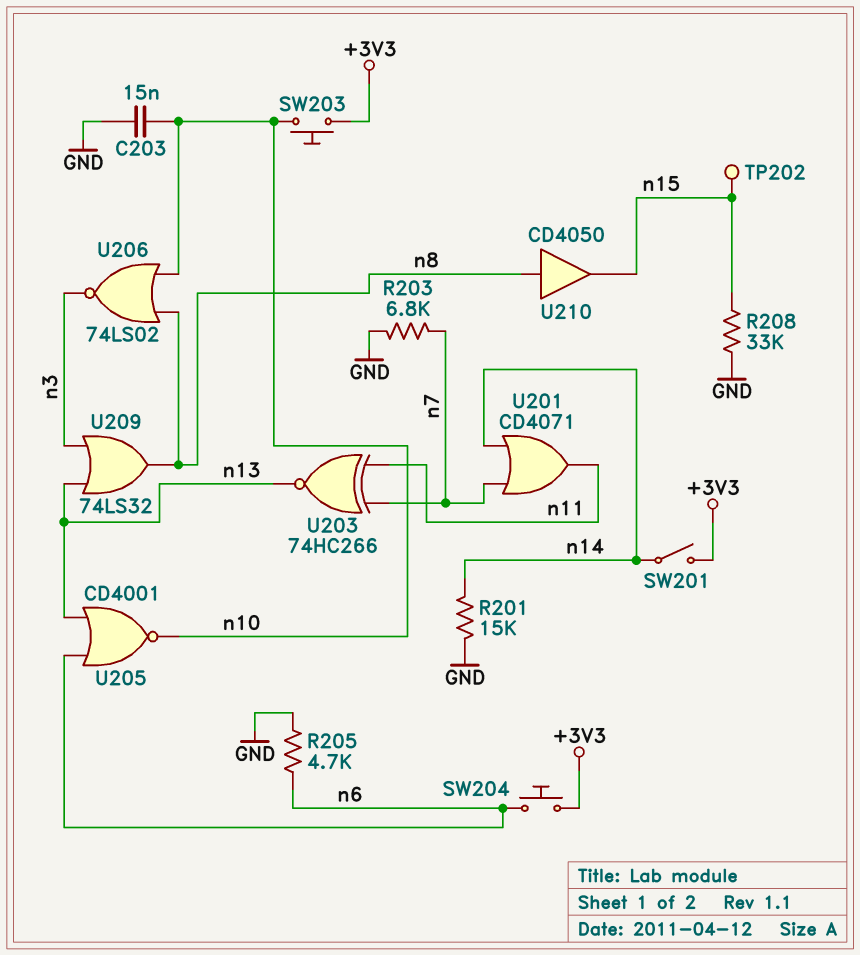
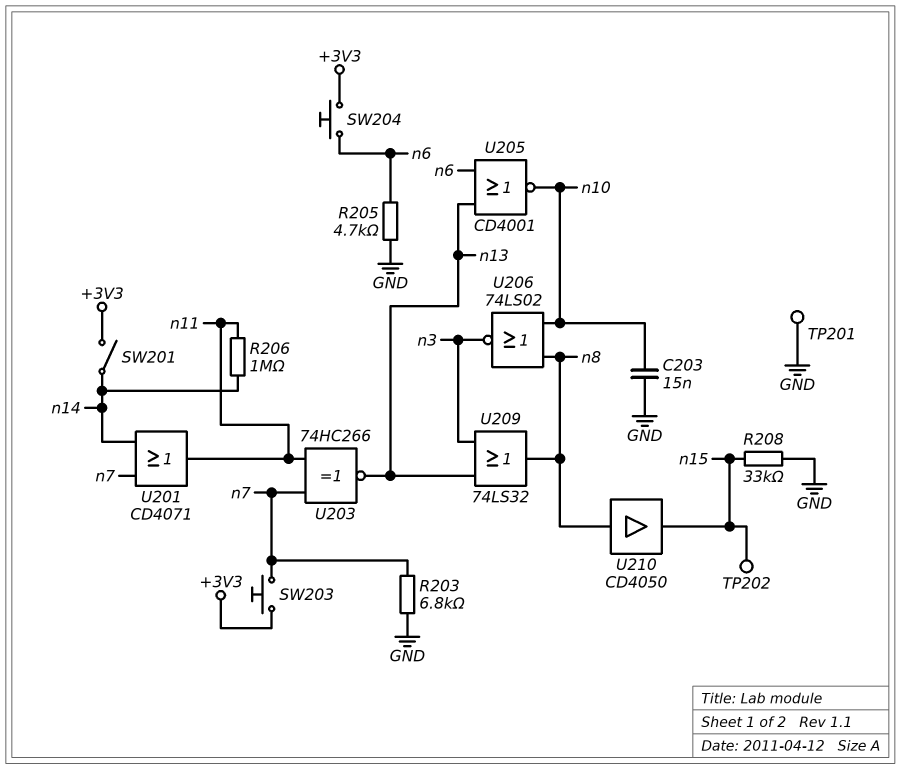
R201: 15k (GND, n14) -> none
R206: none -> 1M (n11, n14)
SW203: button (+3V3, n10) -> button (+3V3, n7)
TP201: none -> test point (GND)

